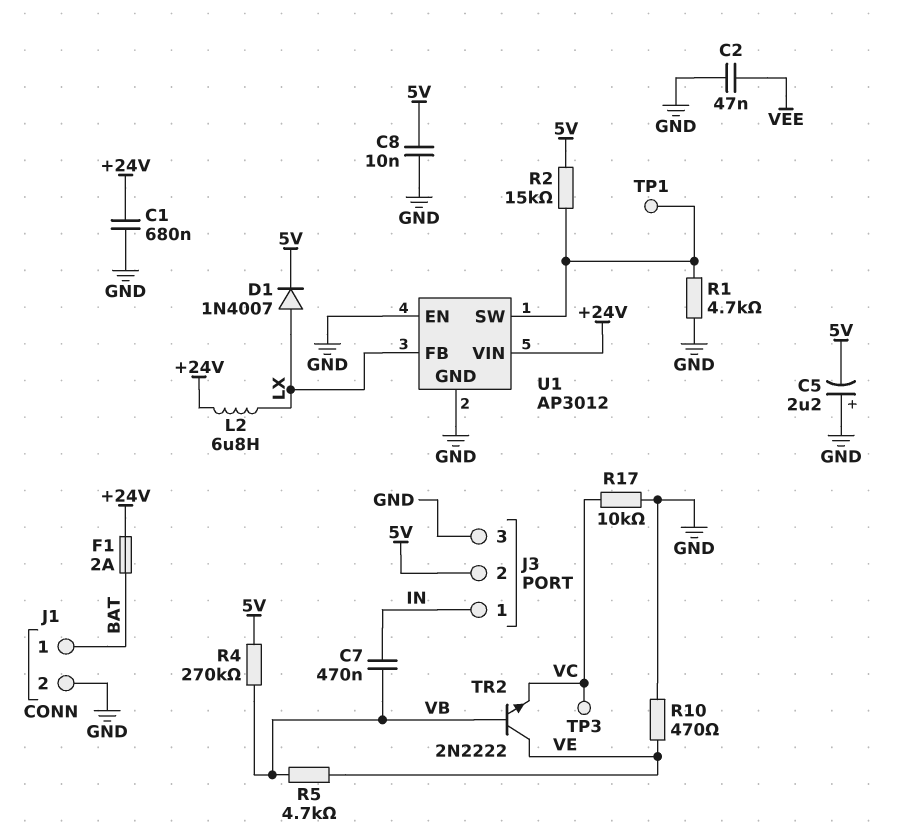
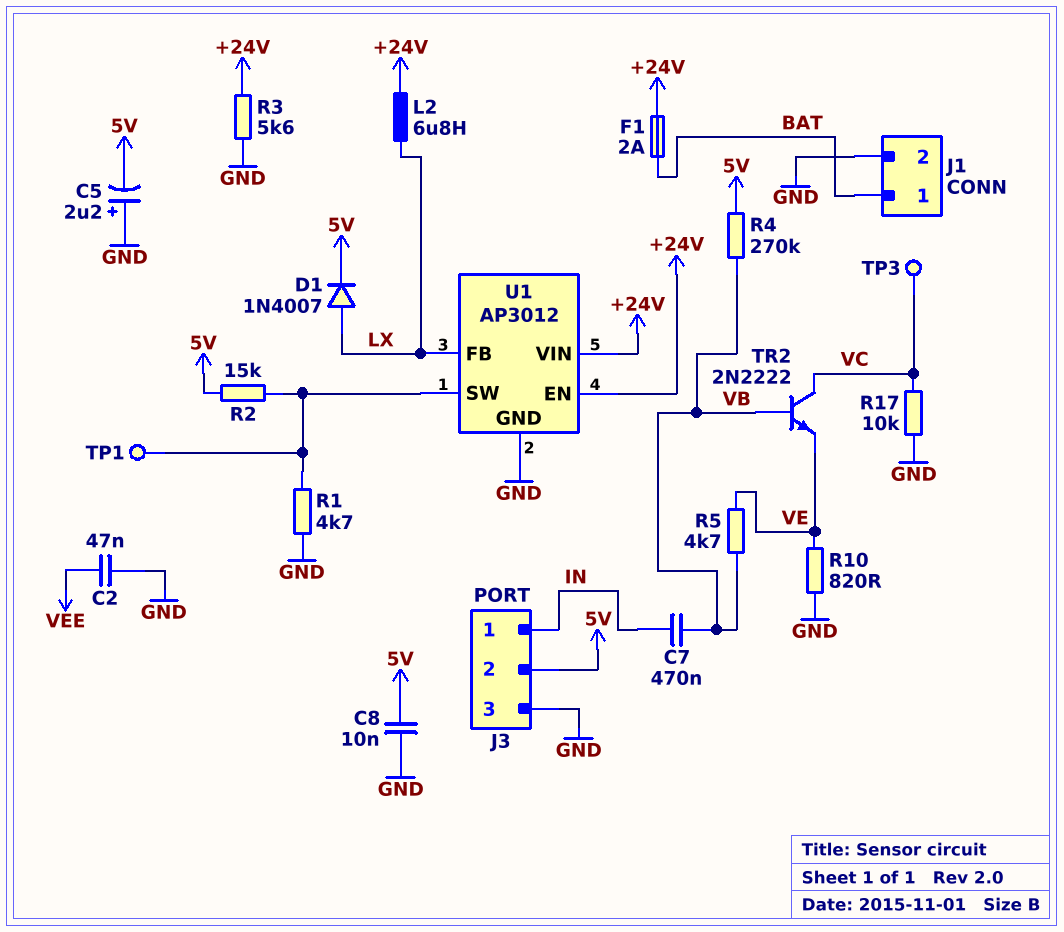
C1: 680nF (+24V, GND) -> none
R3: none -> 5.6k (+24V, GND)
R10: 470 (GND, VE) -> 820 (GND, VE)
TR2: NPN 2N2222 (B VB, C VE, E VC) -> NPN 2N2222 (B VB, C VC, E VE)
U1 pin EN: GND -> +24V

